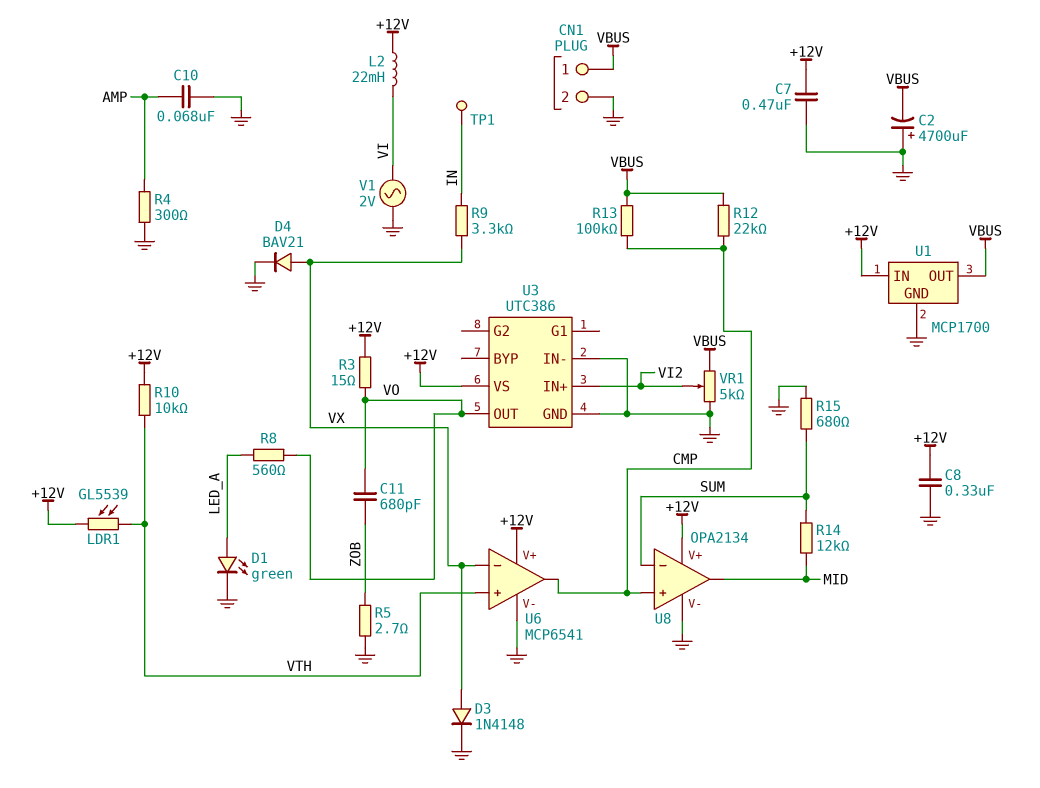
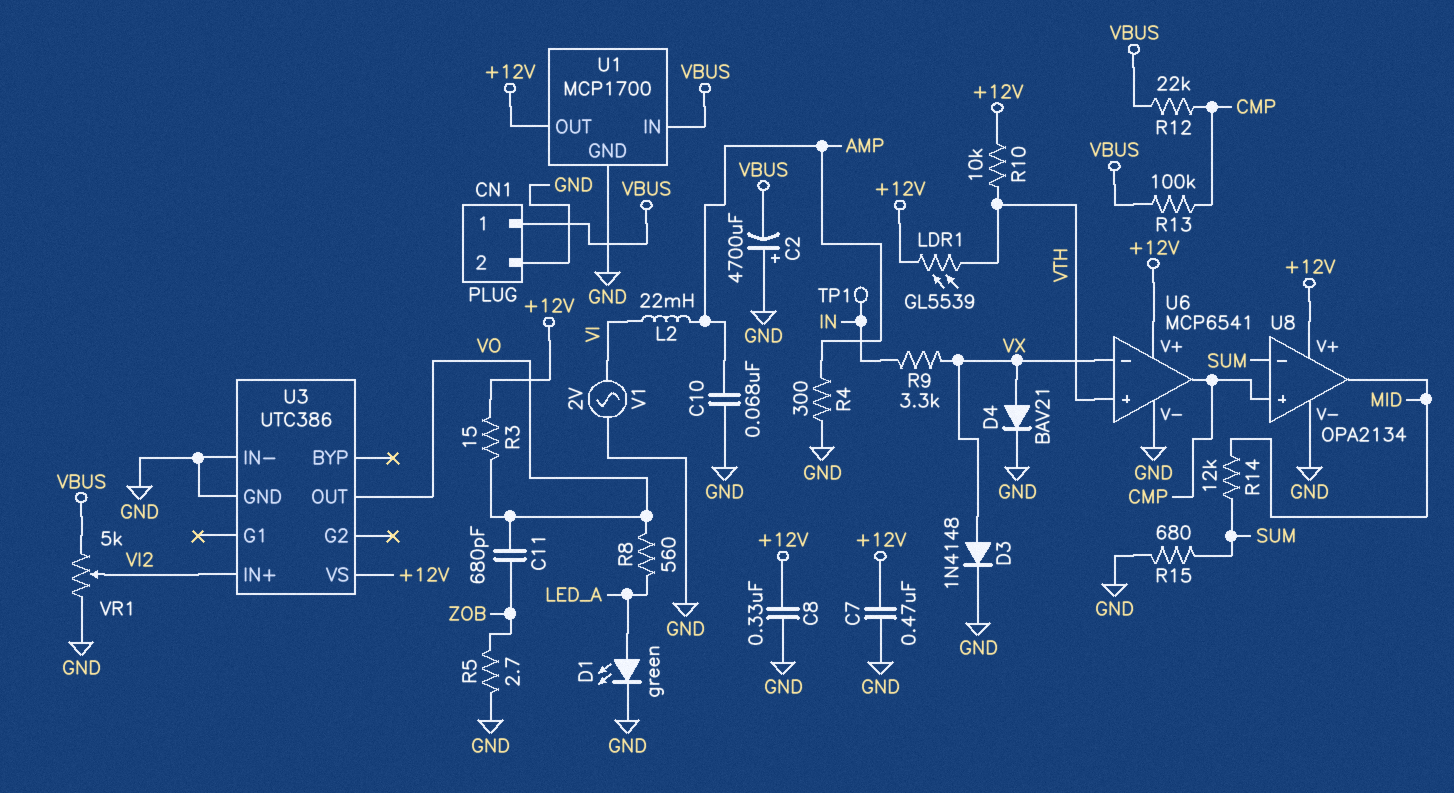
L2: 22mH (+12V, VI) -> 22mH (AMP, VI)
U1 pin IN: +12V -> VBUS
U1 pin OUT: VBUS -> +12V

